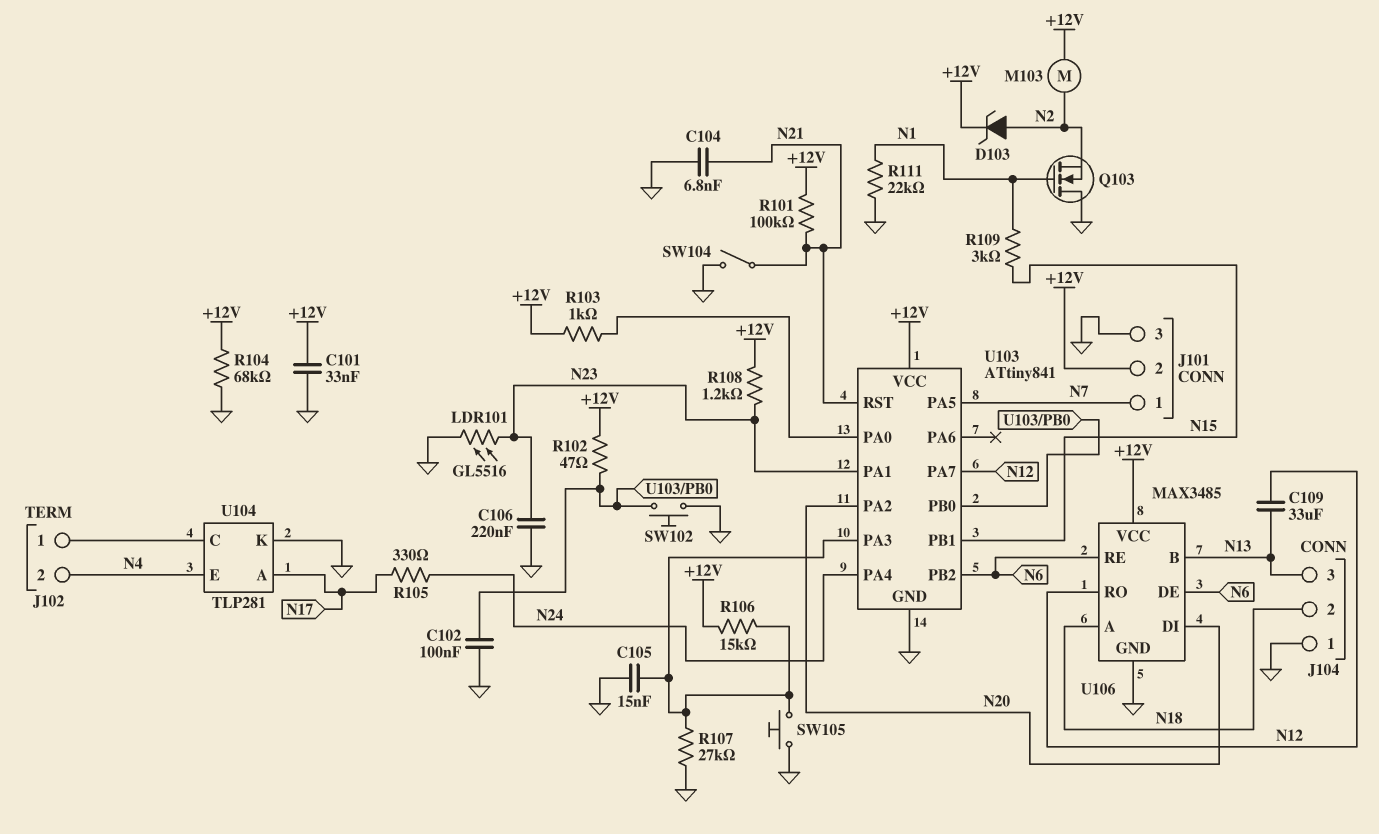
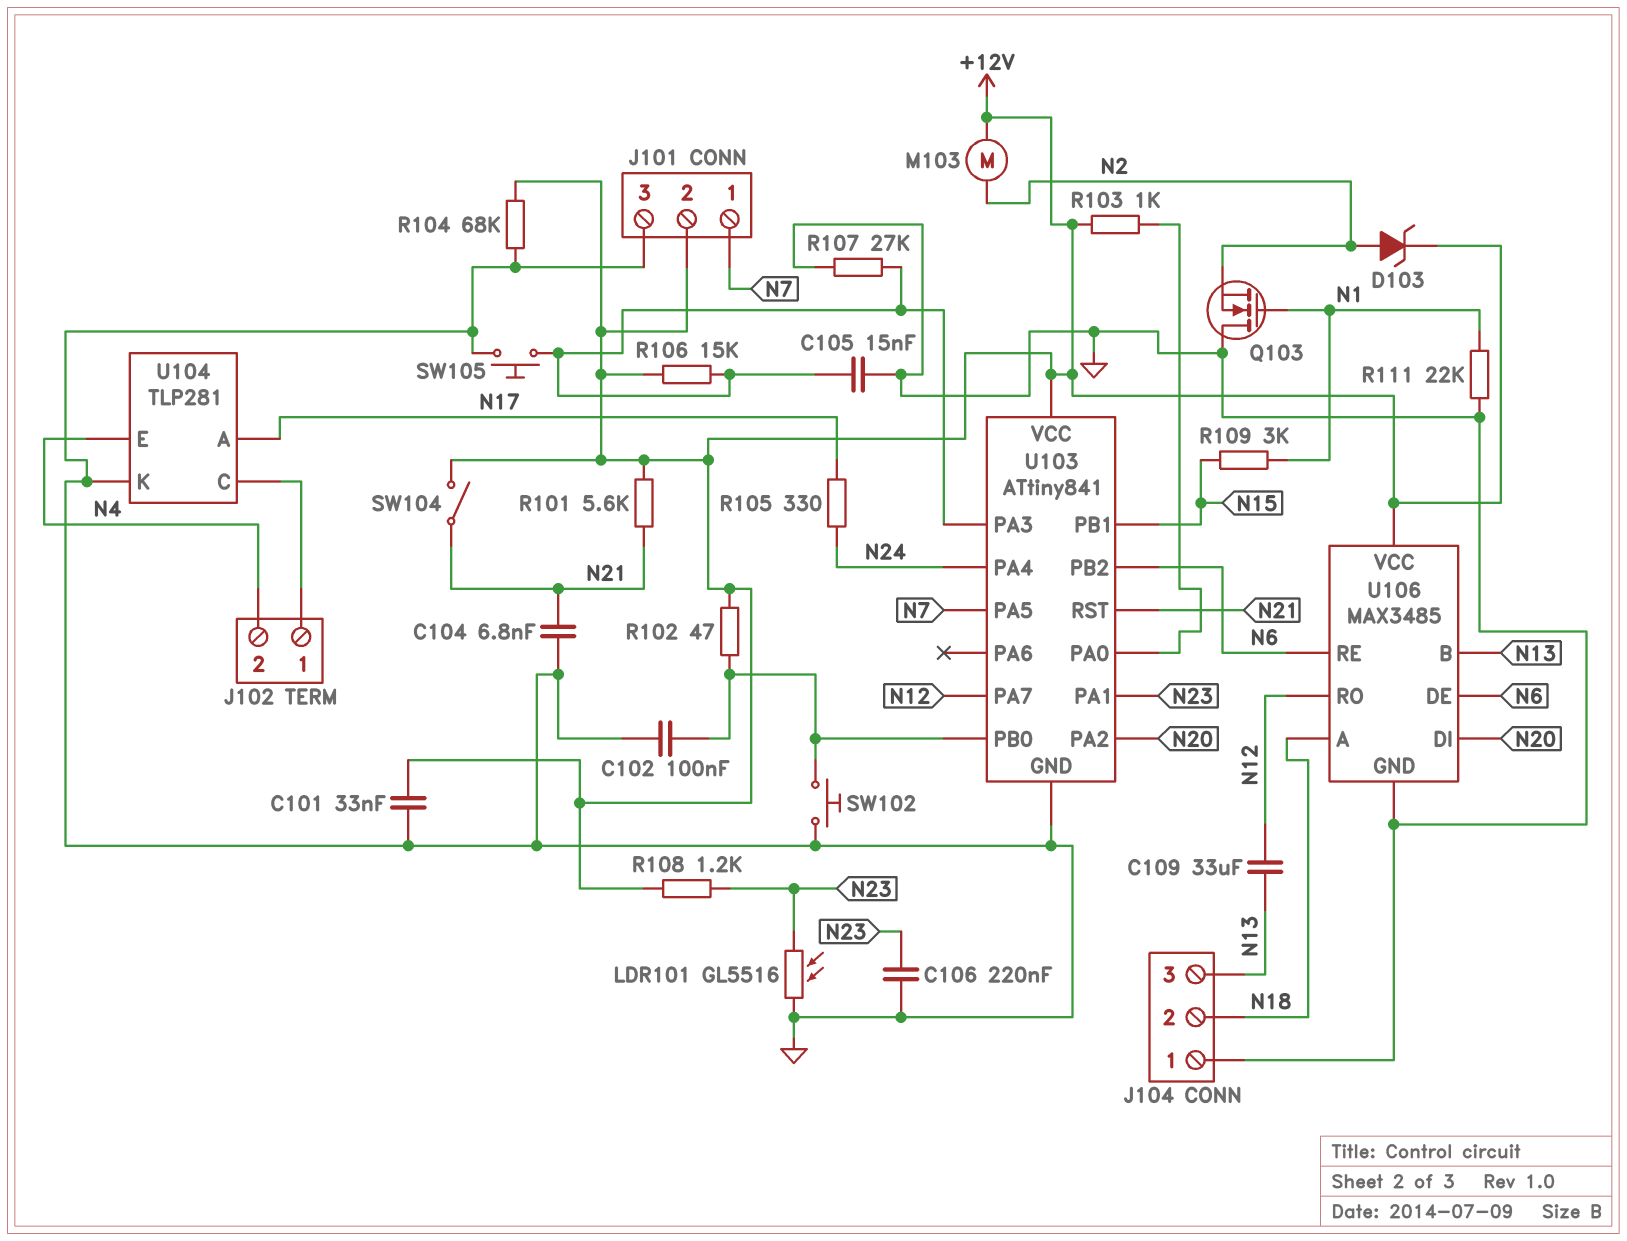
R101: 100k (+12V, N21) -> 5.6k (+12V, N21)
SW104: switch (GND, N21) -> switch (+12V, N21)

